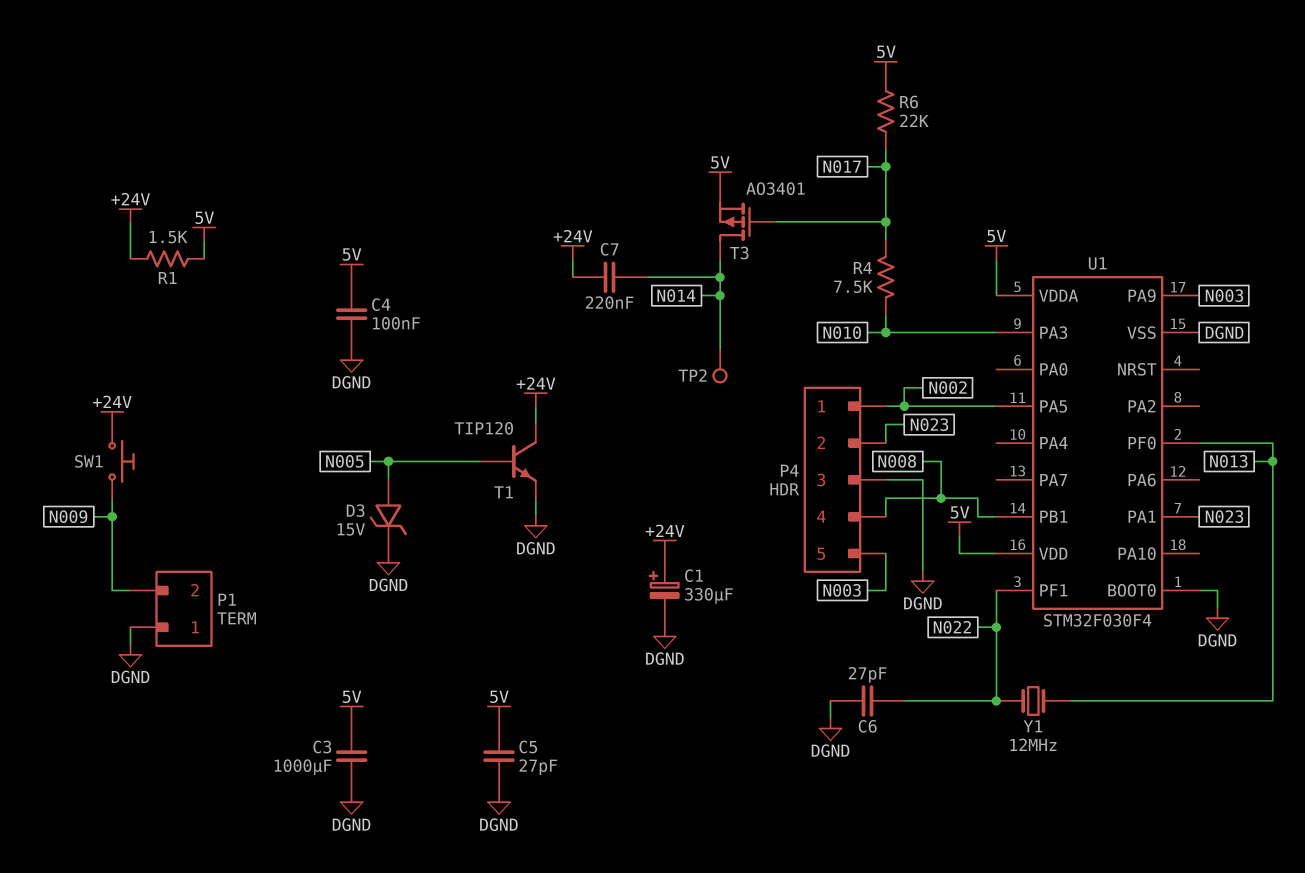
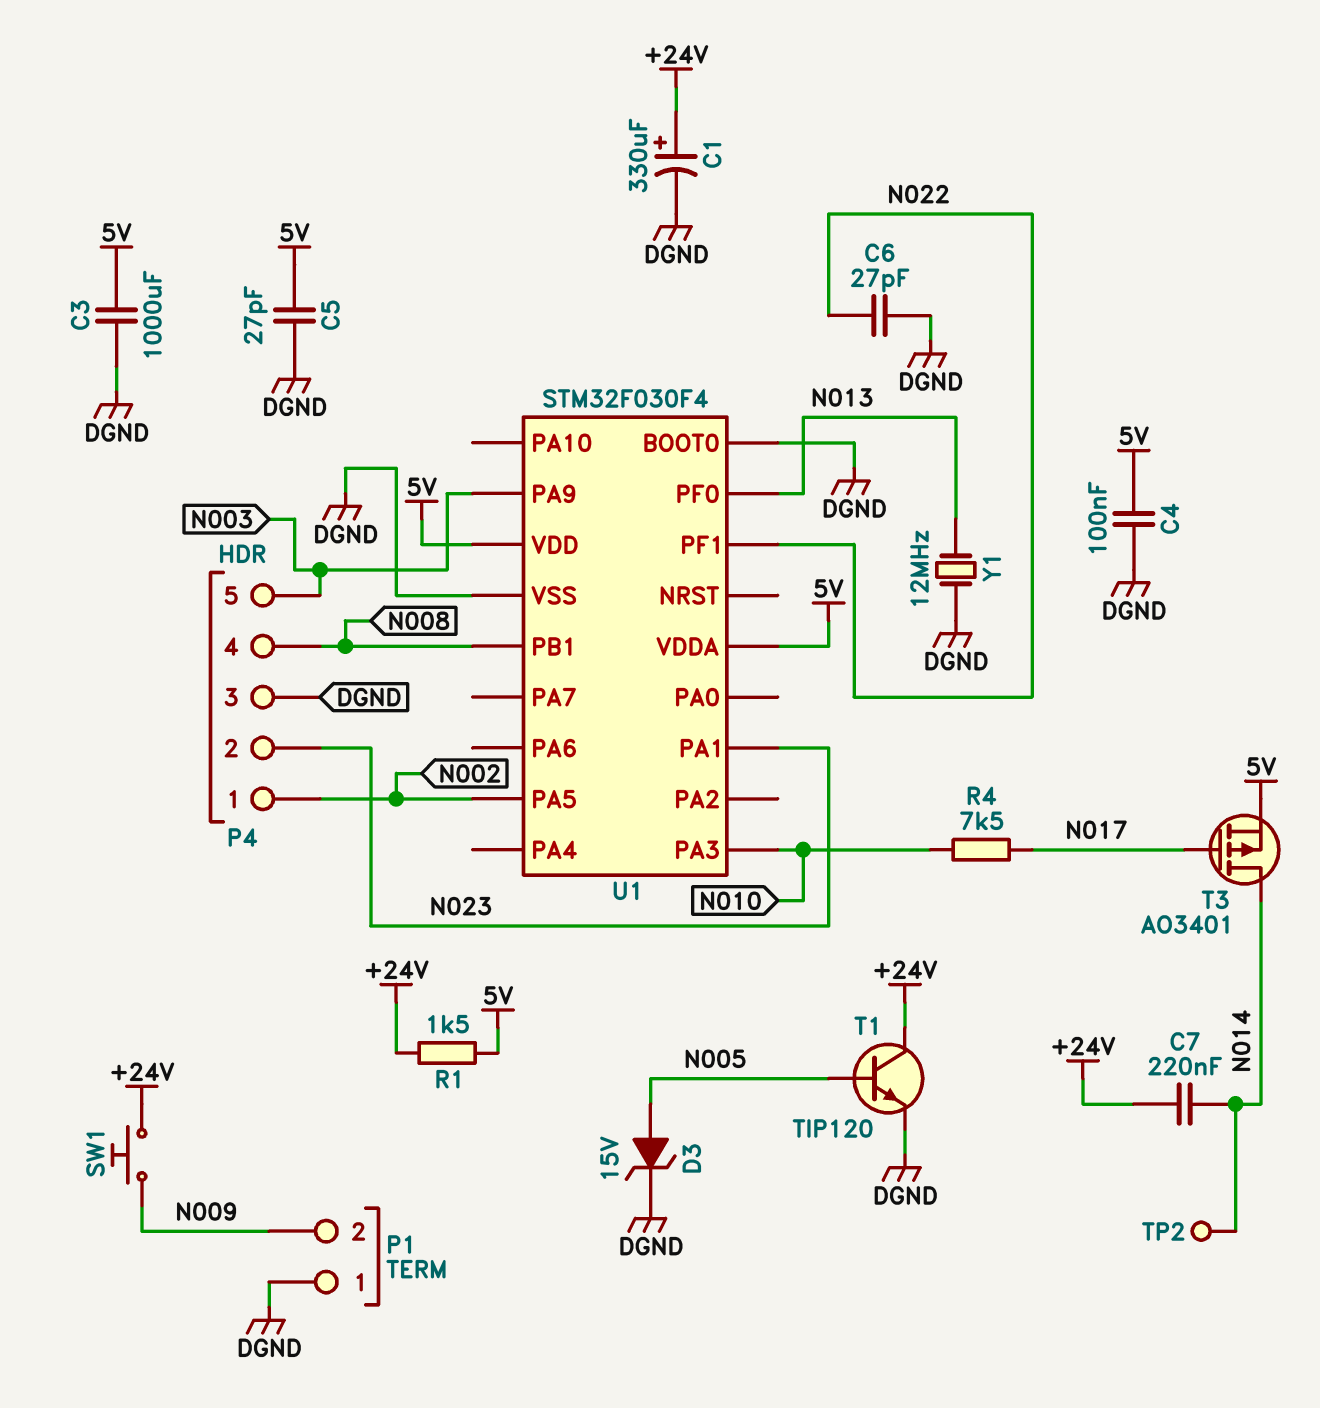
R6: 22k (5V, N017) -> none
Y1: 12MHz (N013, N022) -> 12MHz (DGND, N013)

